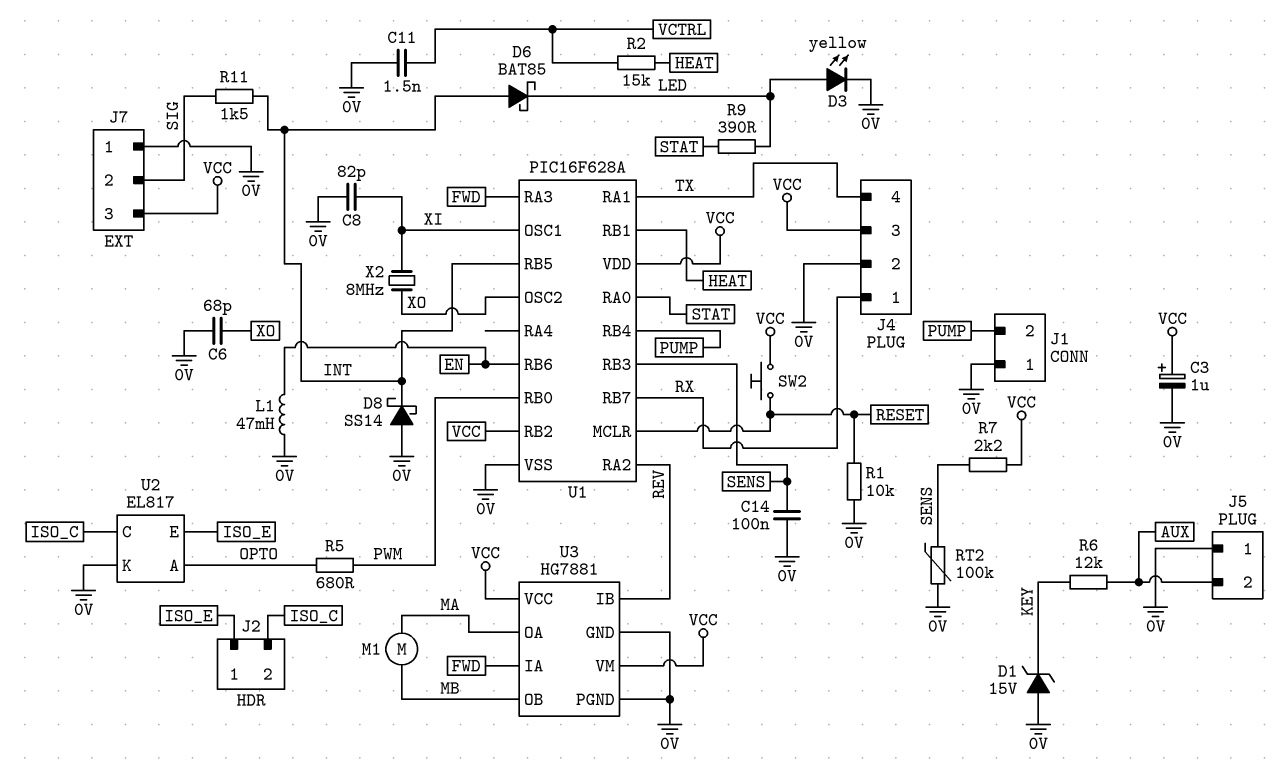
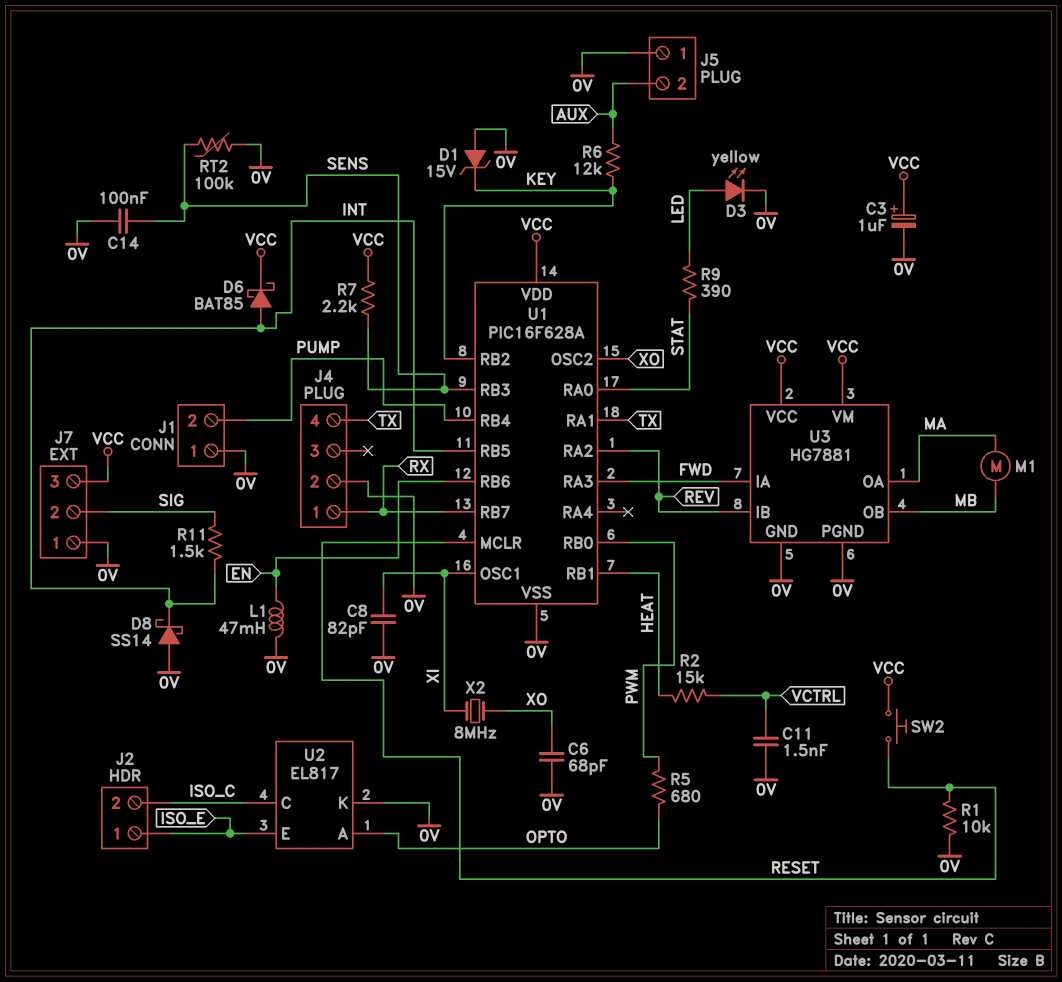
D6: schottky BAT85 (A INT, K LED) -> schottky BAT85 (A INT, K VCC)
J4 pin 3: VCC -> none
U1 pin RB2: VCC -> KEY

